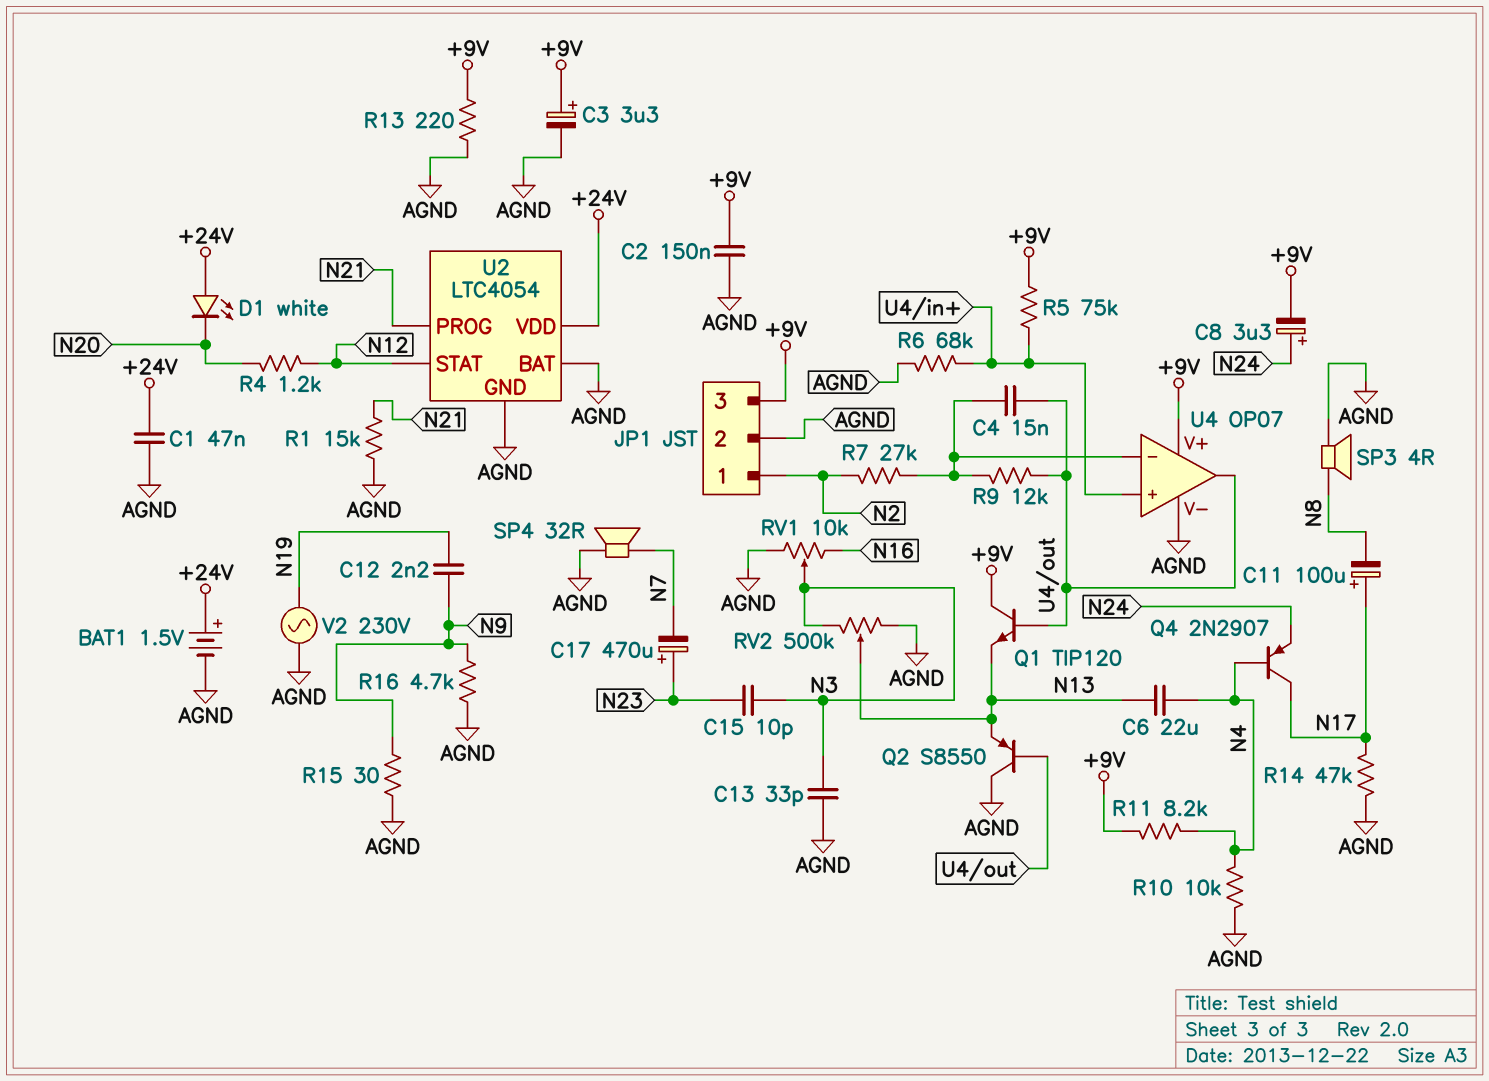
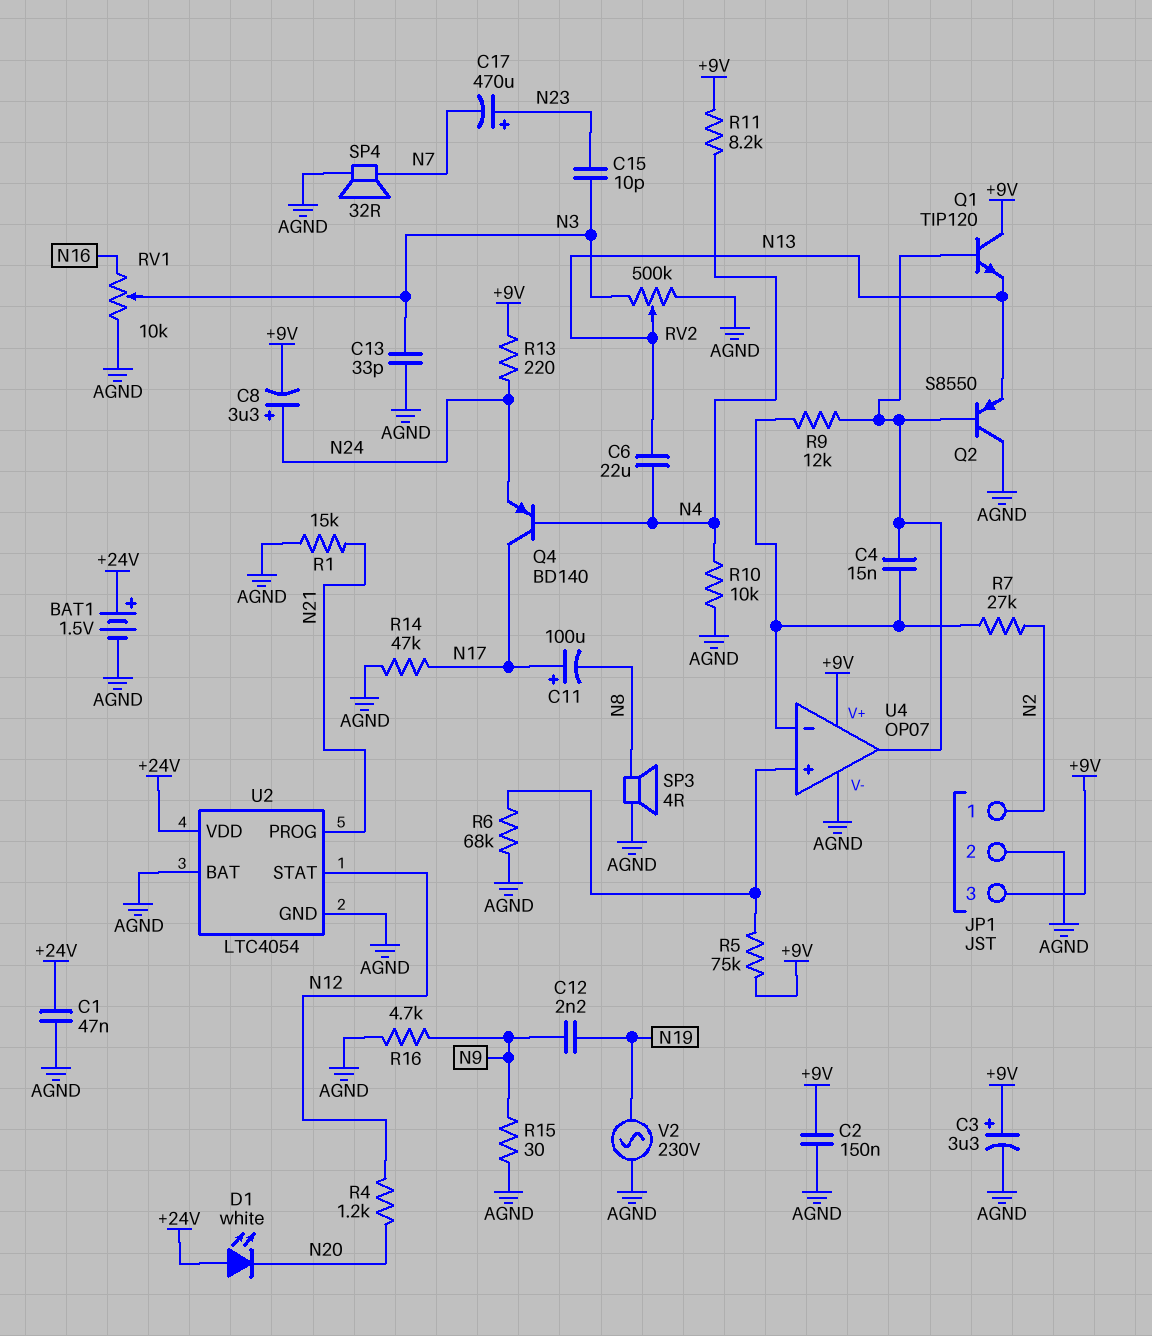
Q4: PNP 2N2907 (B N4, C N17, E N24) -> PNP BD140 (B N4, C N17, E N24)
R13: 220 (+9V, AGND) -> 220 (+9V, N24)

